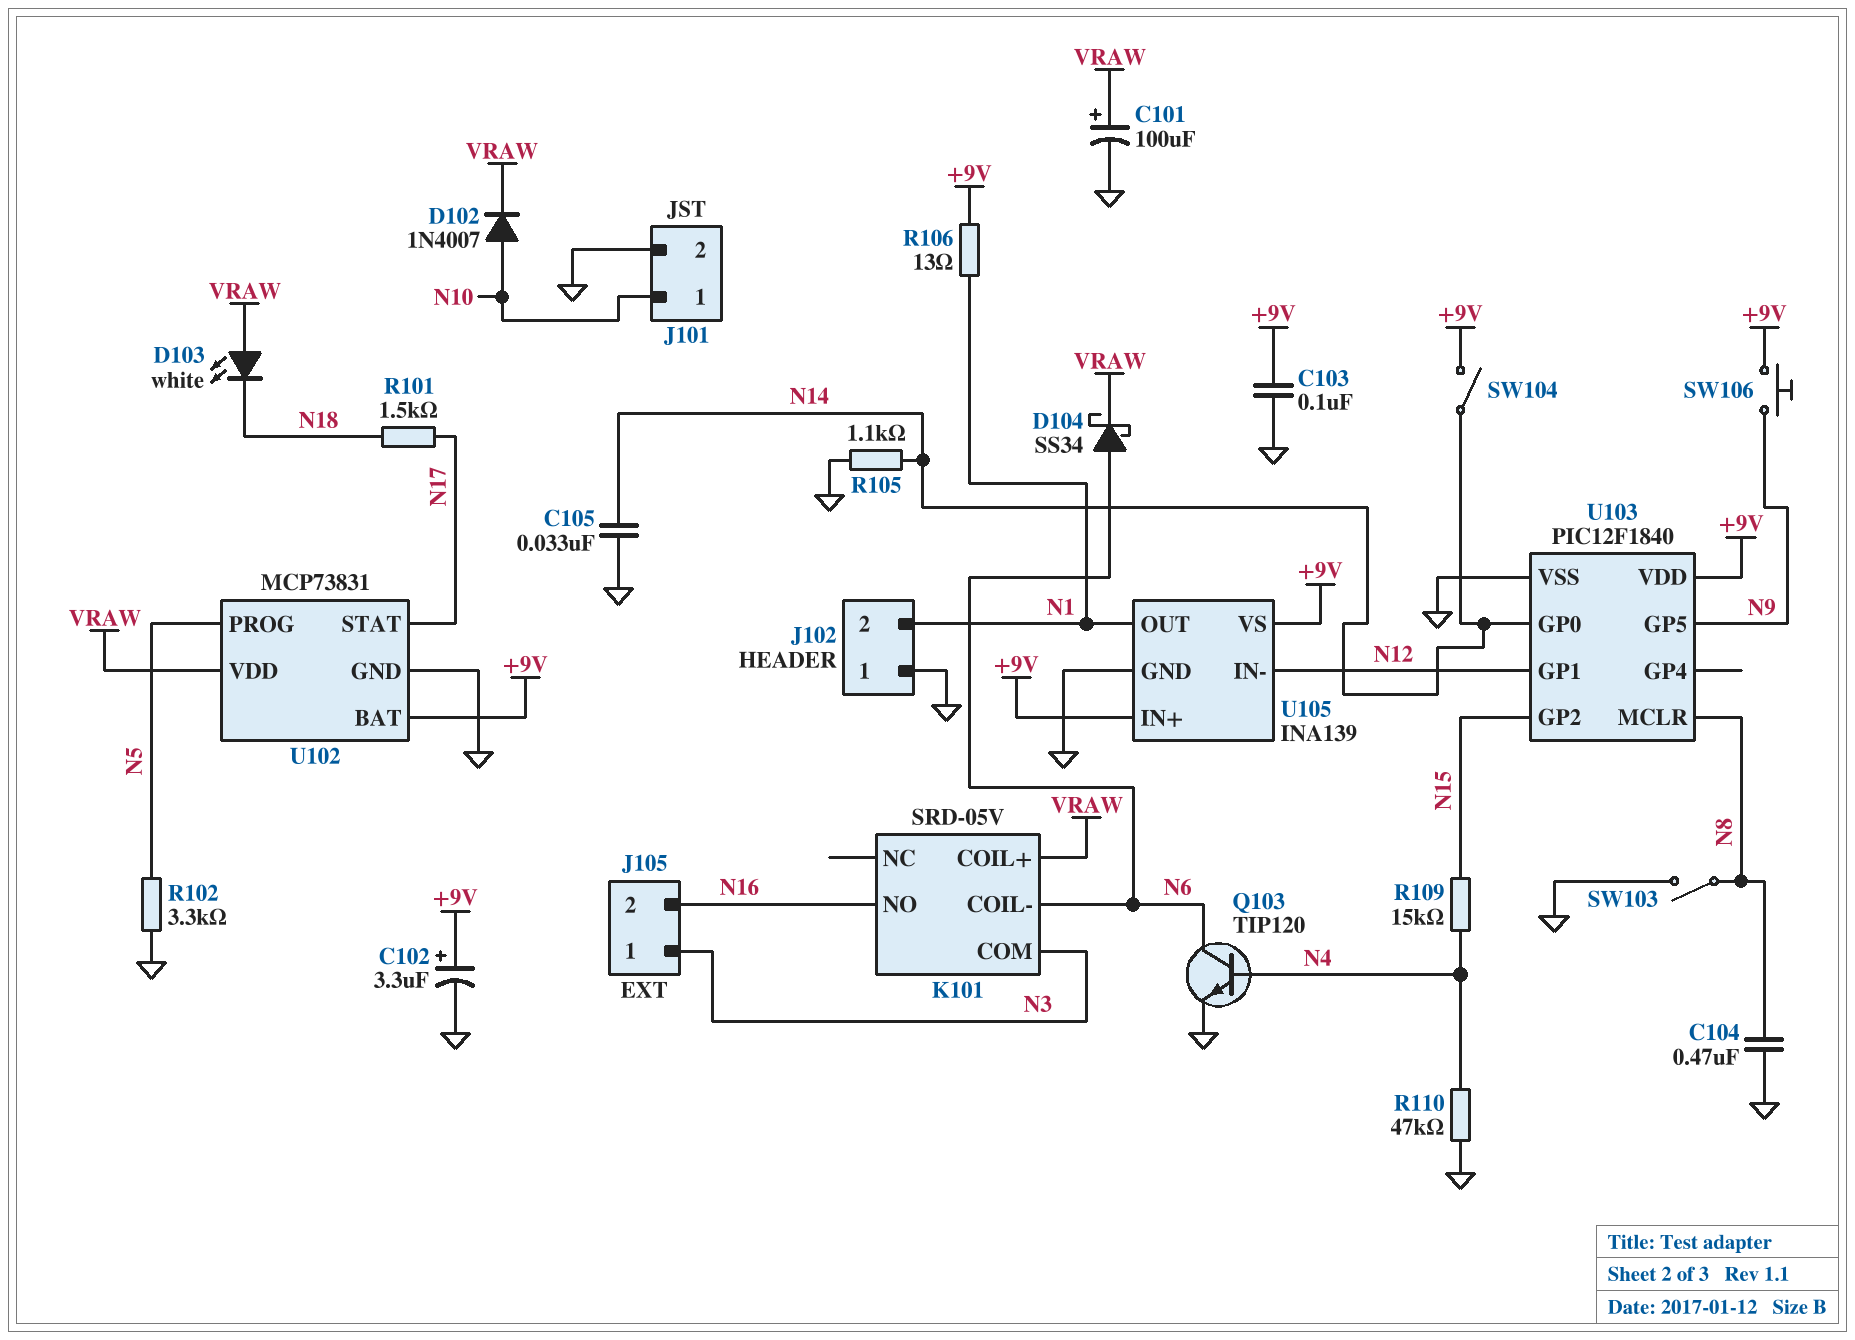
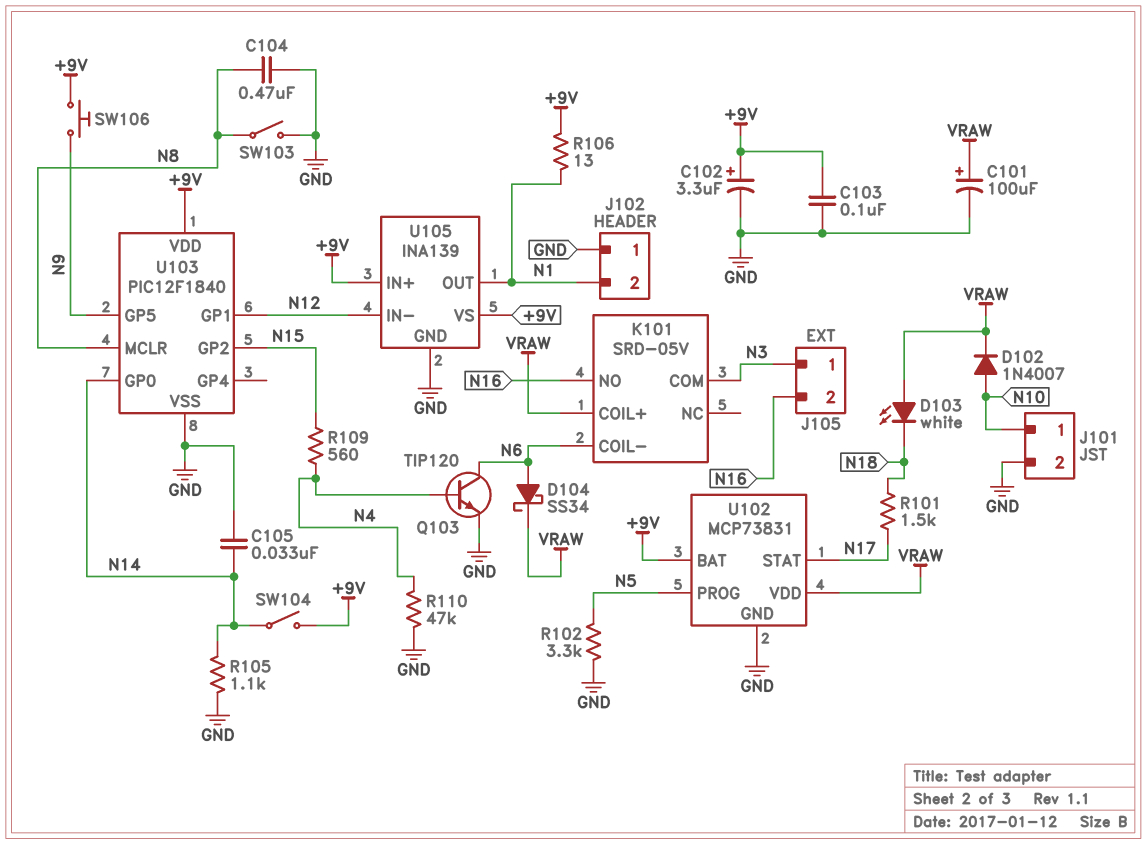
R109: 15k (N4, N15) -> 560 (N4, N15)

